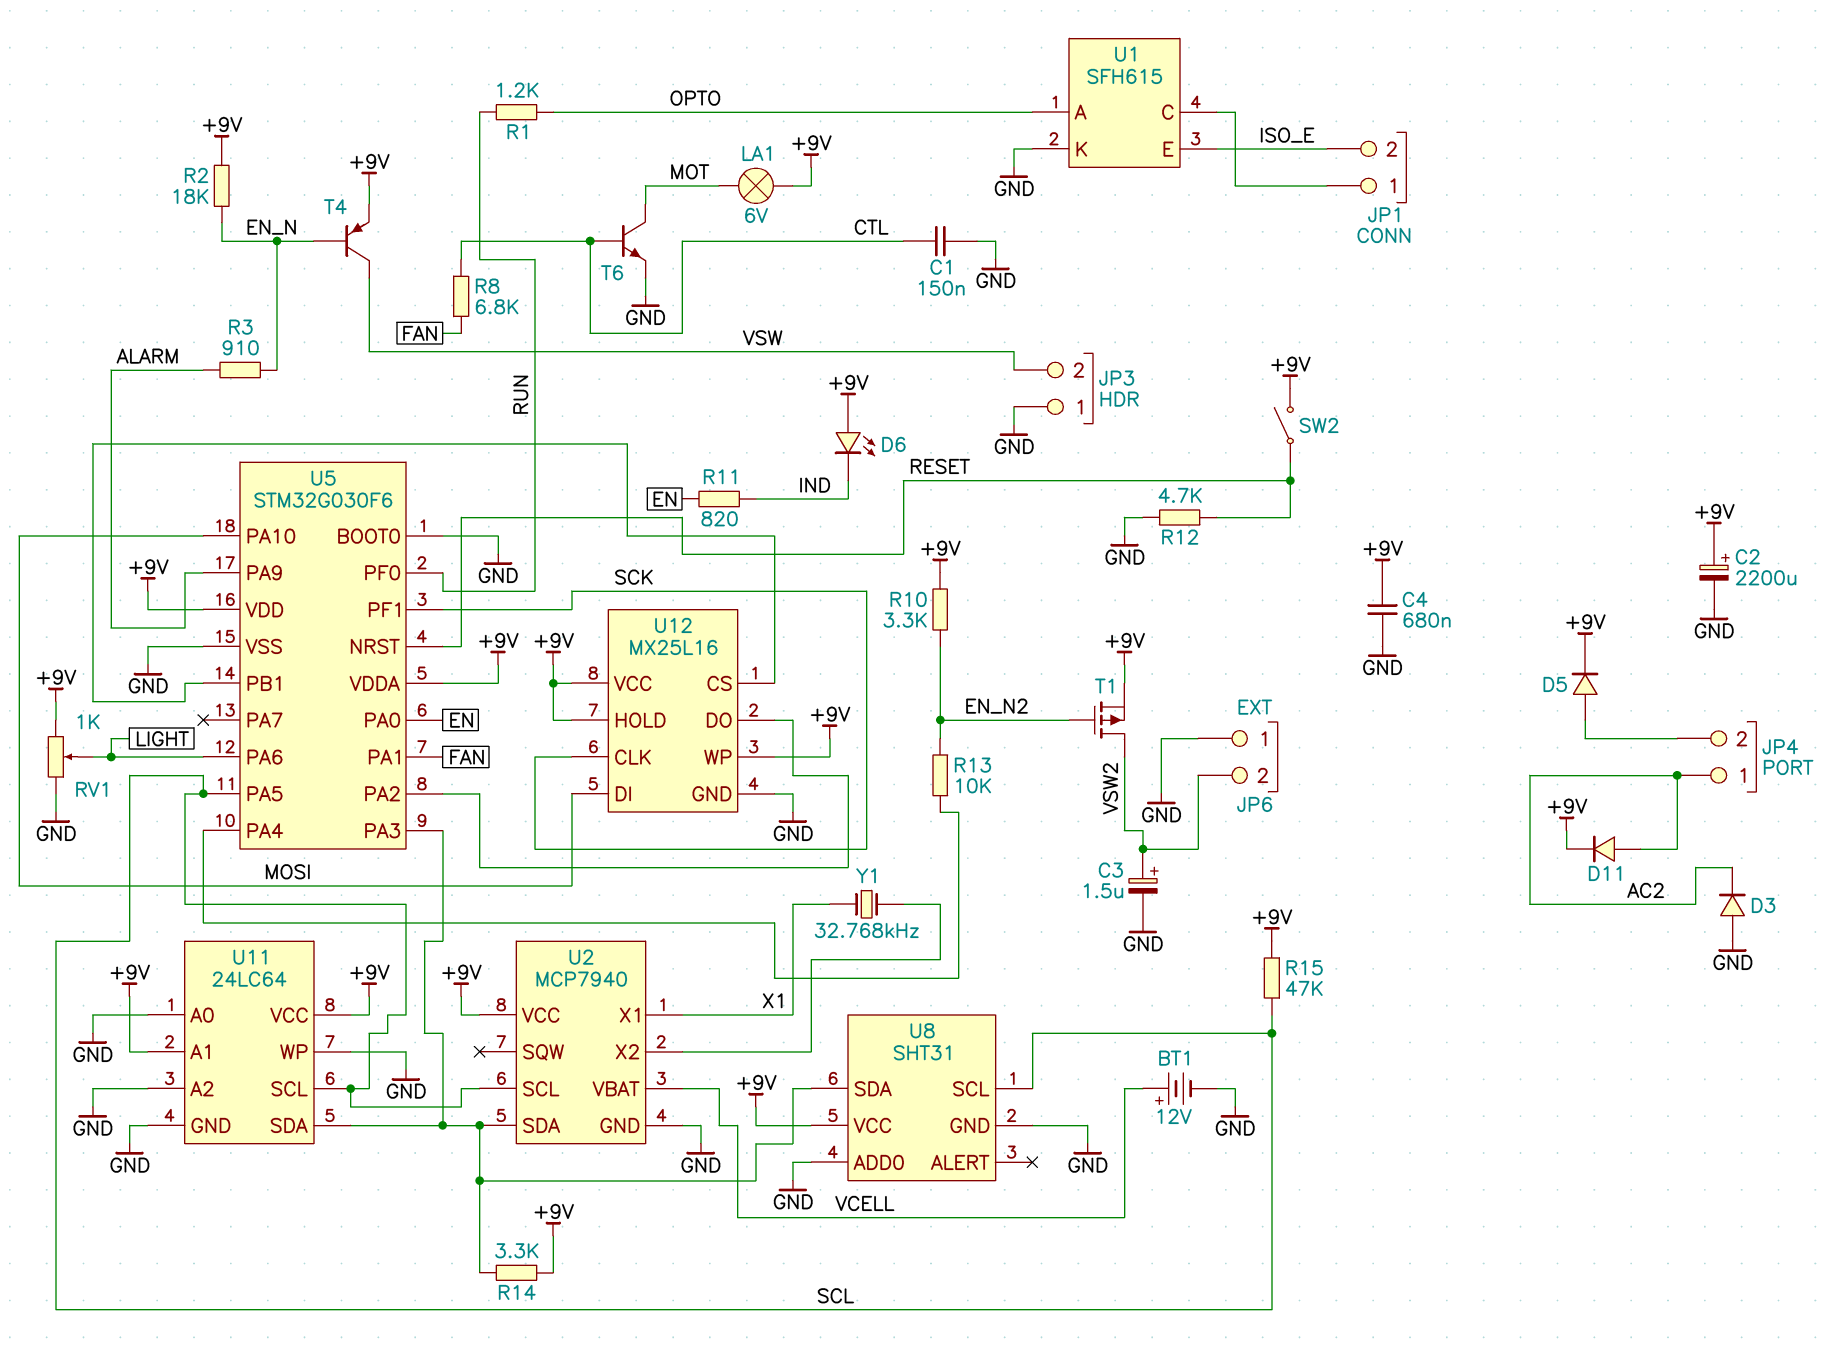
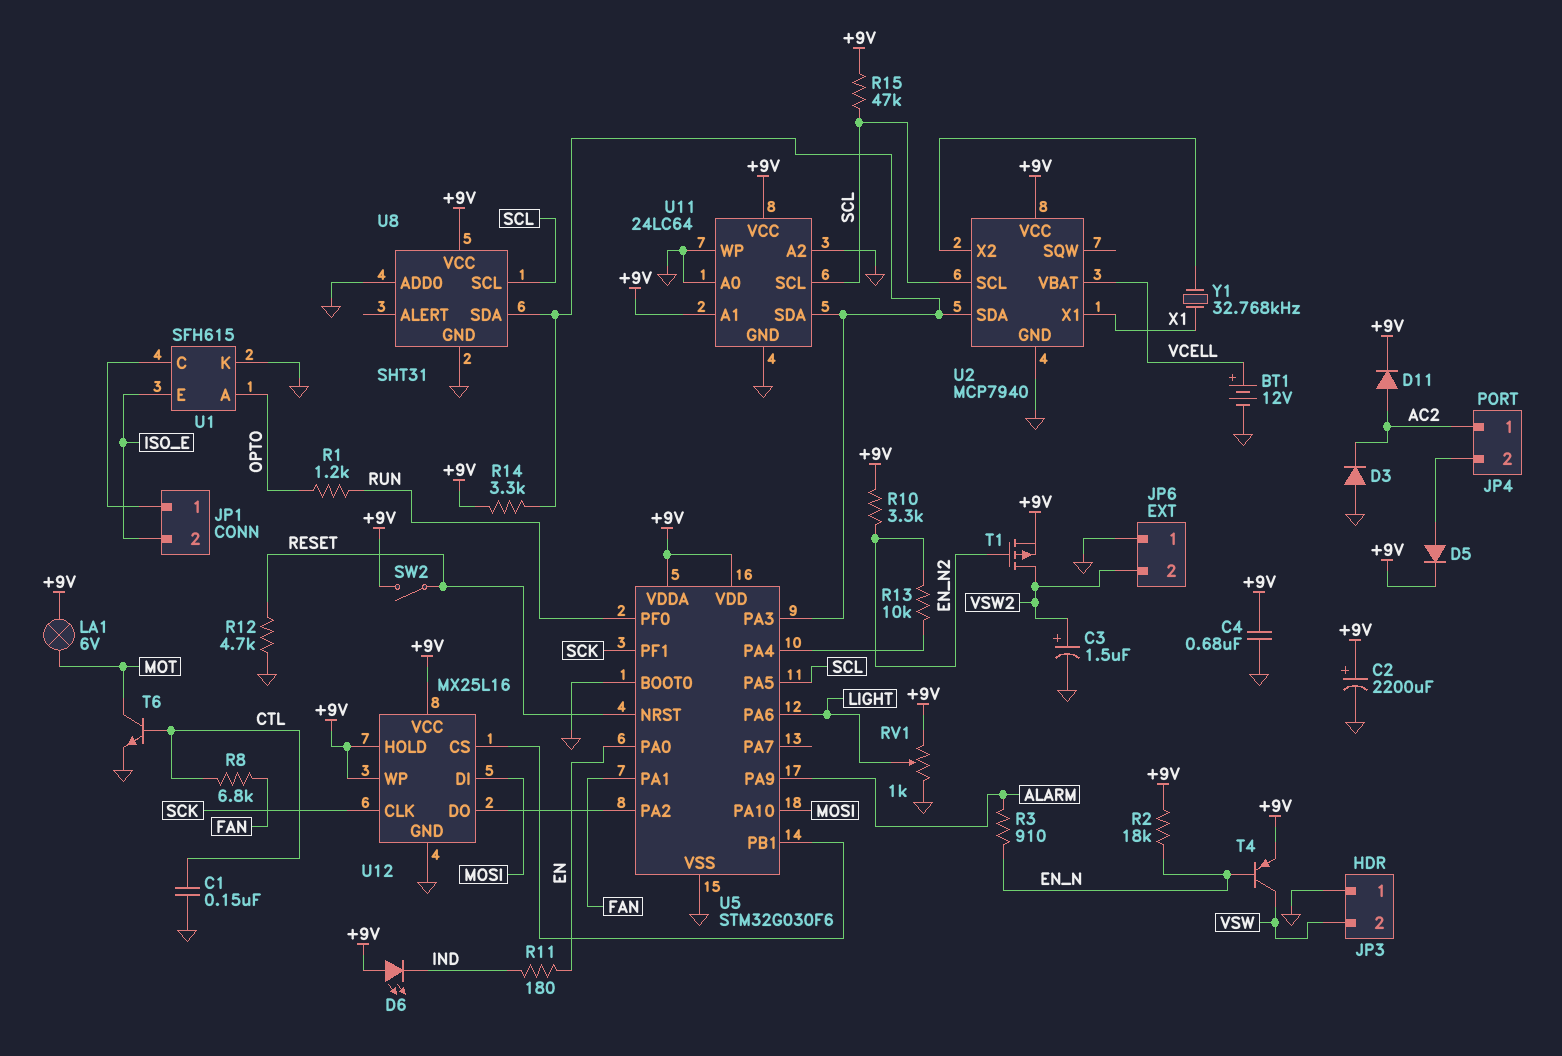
R11: 820 (EN, IND) -> 180 (EN, IND)

